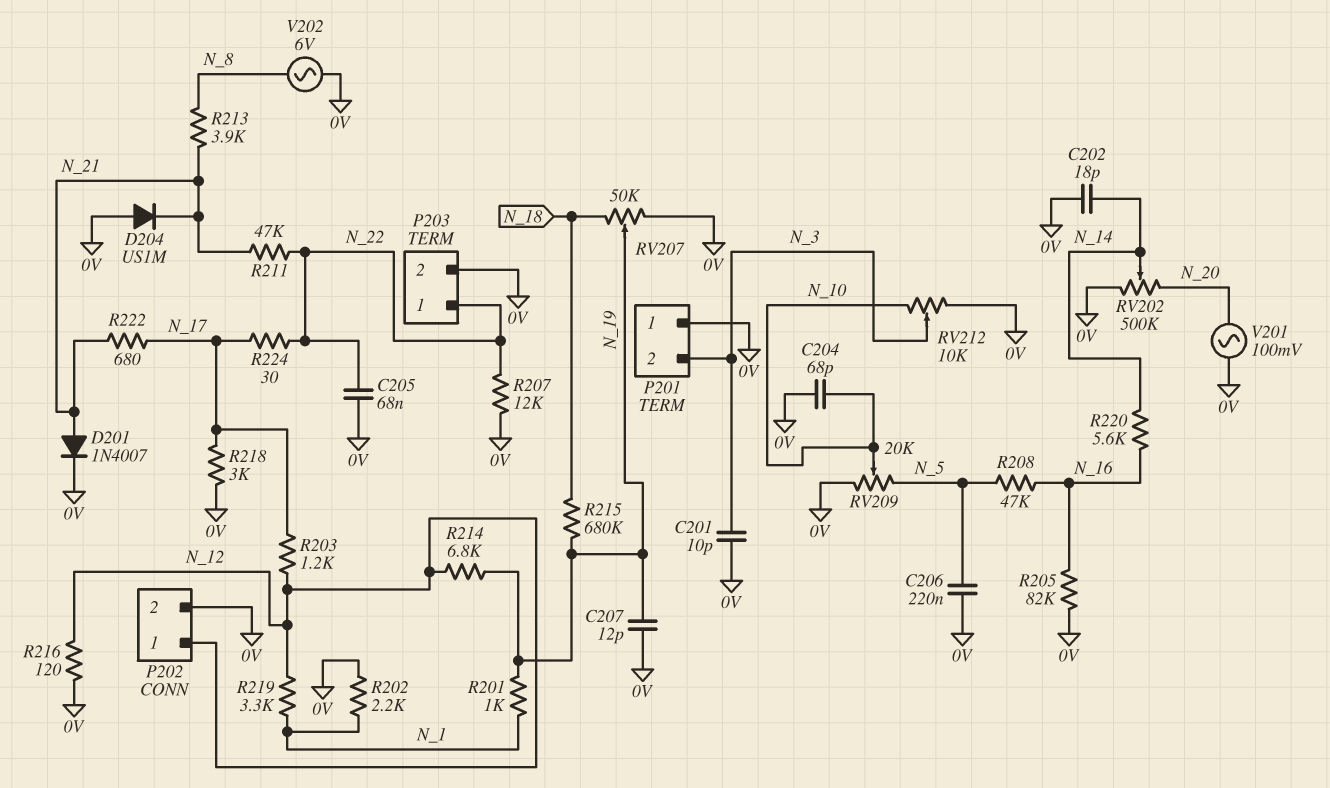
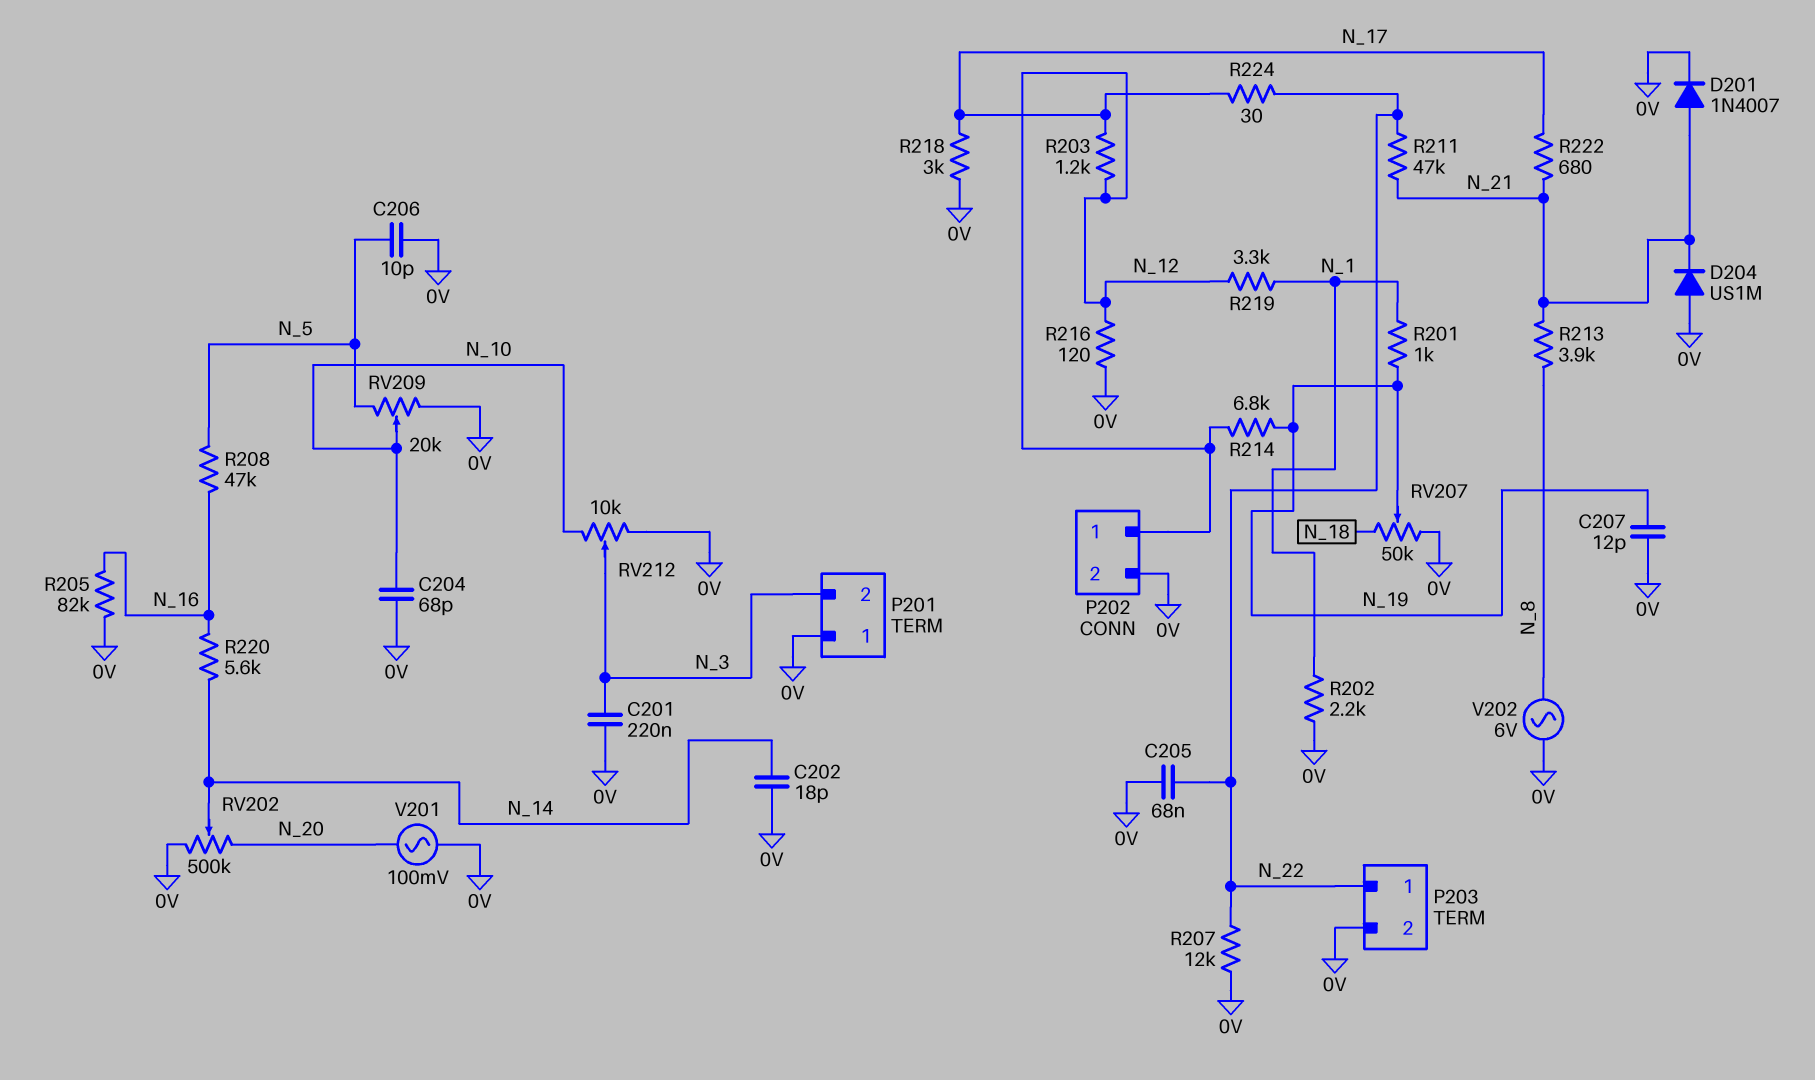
C201: 10pF (0V, N_3) -> 220nF (0V, N_3)
C206: 220nF (0V, N_5) -> 10pF (0V, N_5)
R215: 680k (N_18, N_19) -> none

